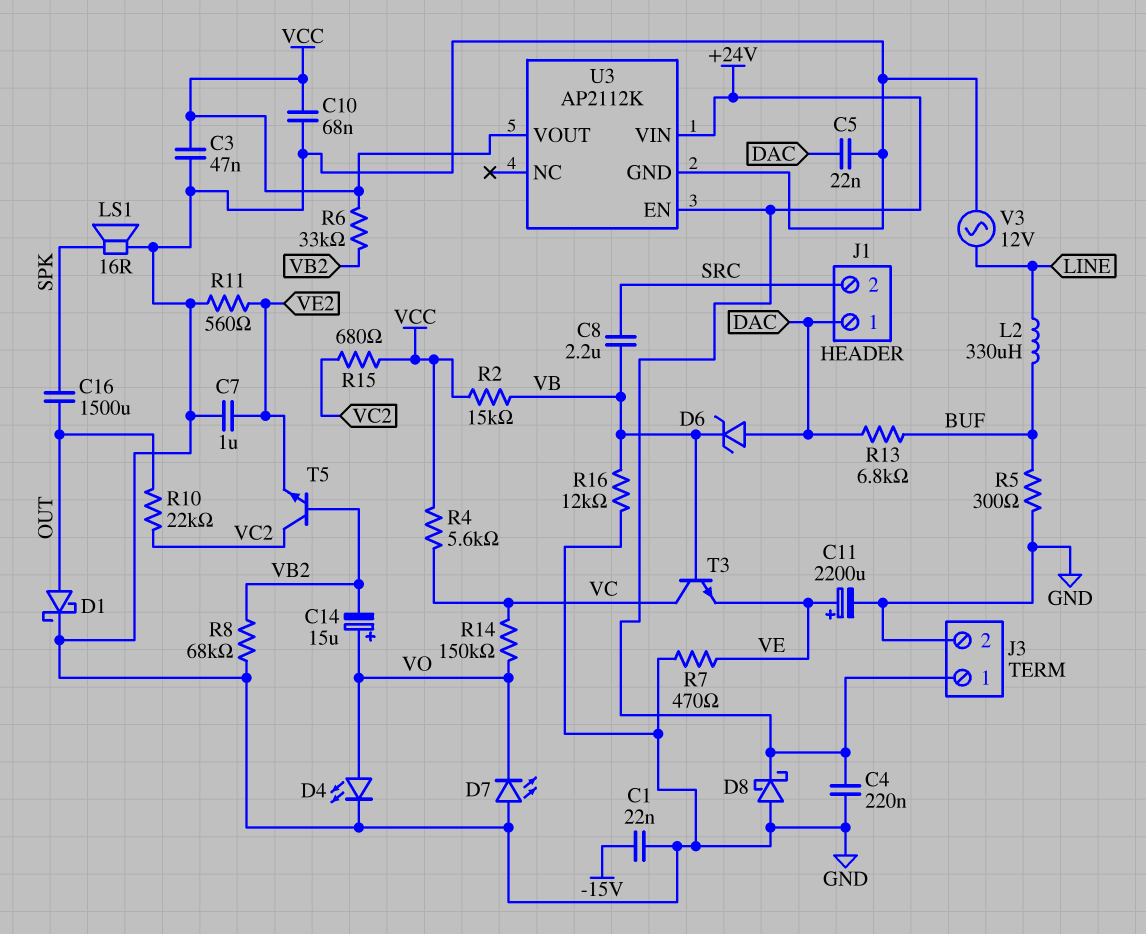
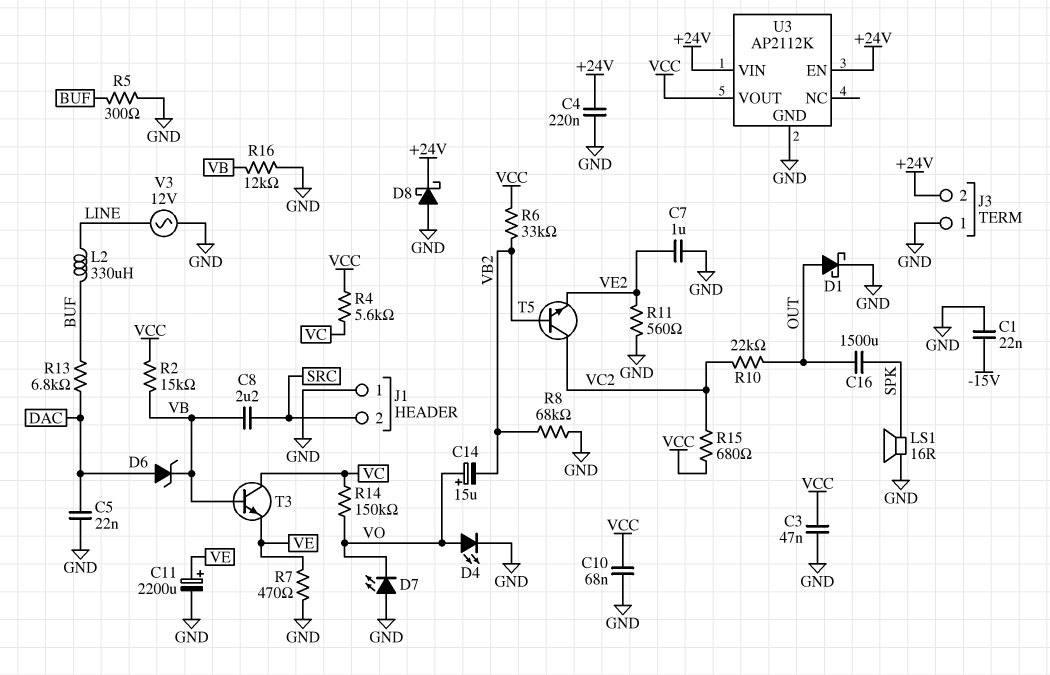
J1 pin 1: DAC -> GND
J3 pin 1: +24V -> GND
J3 pin 2: GND -> +24V

